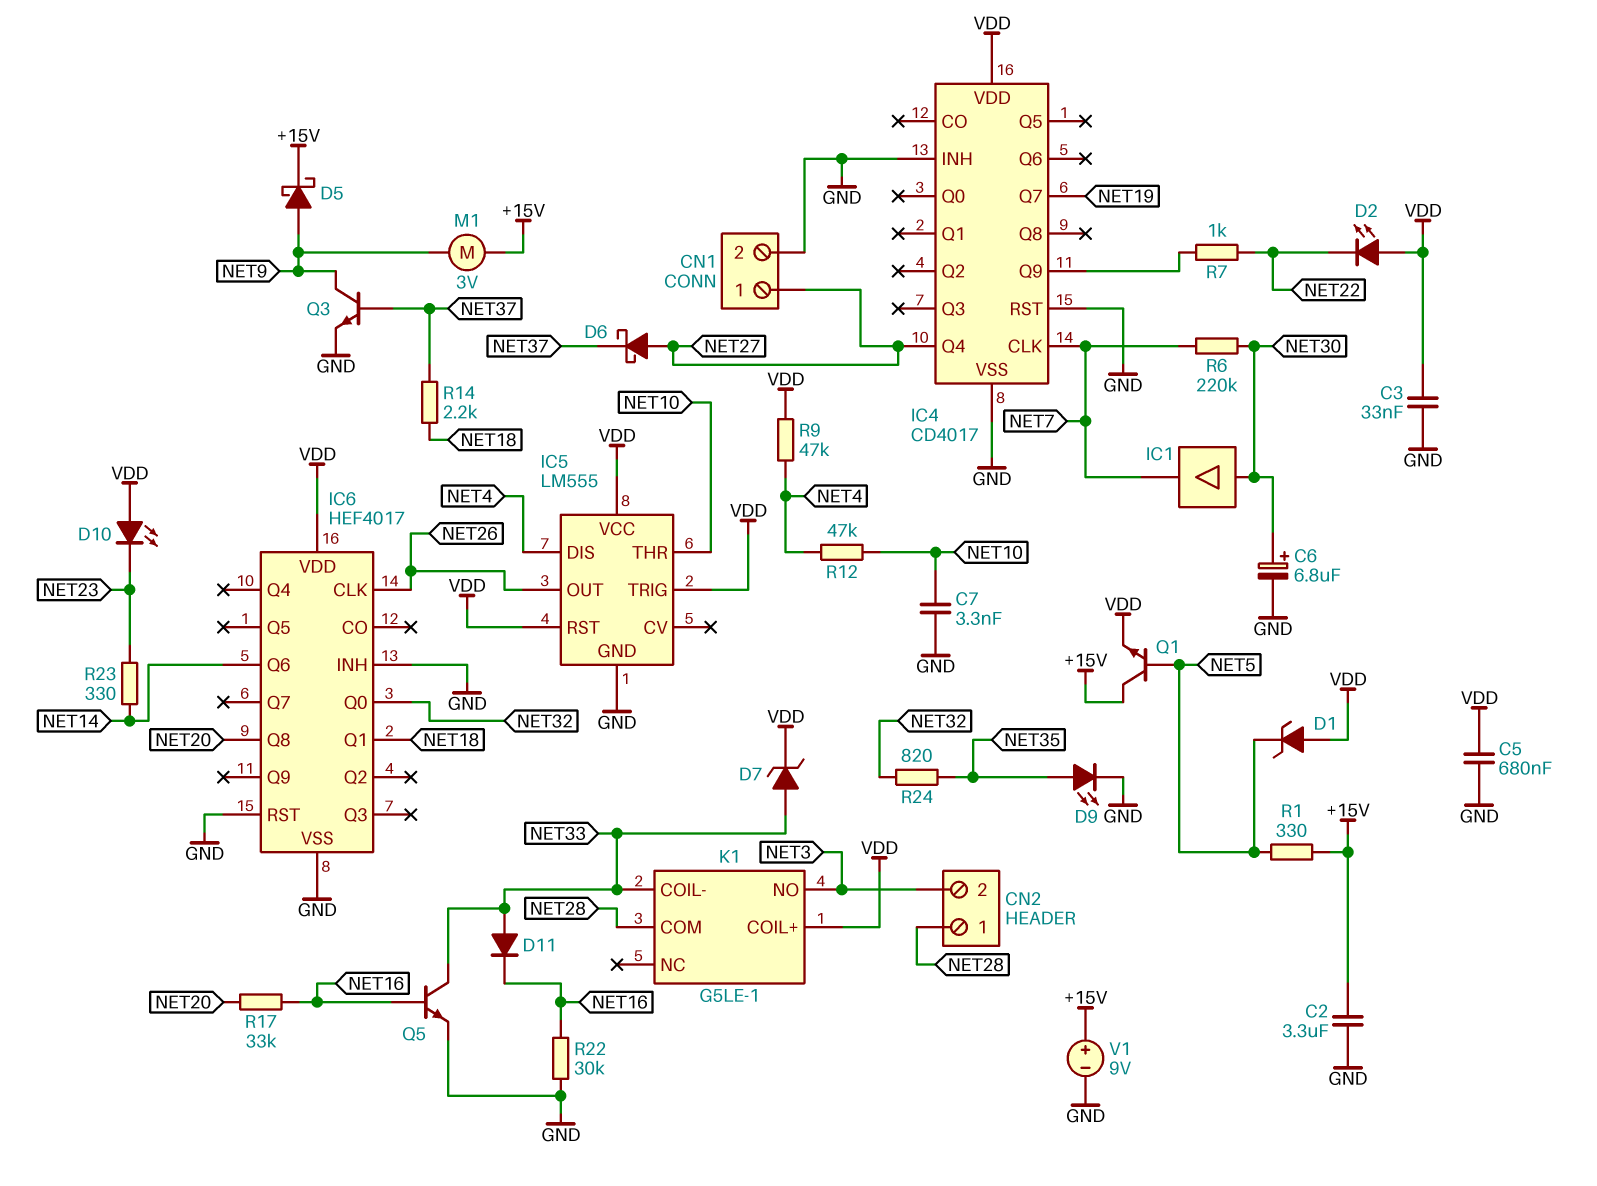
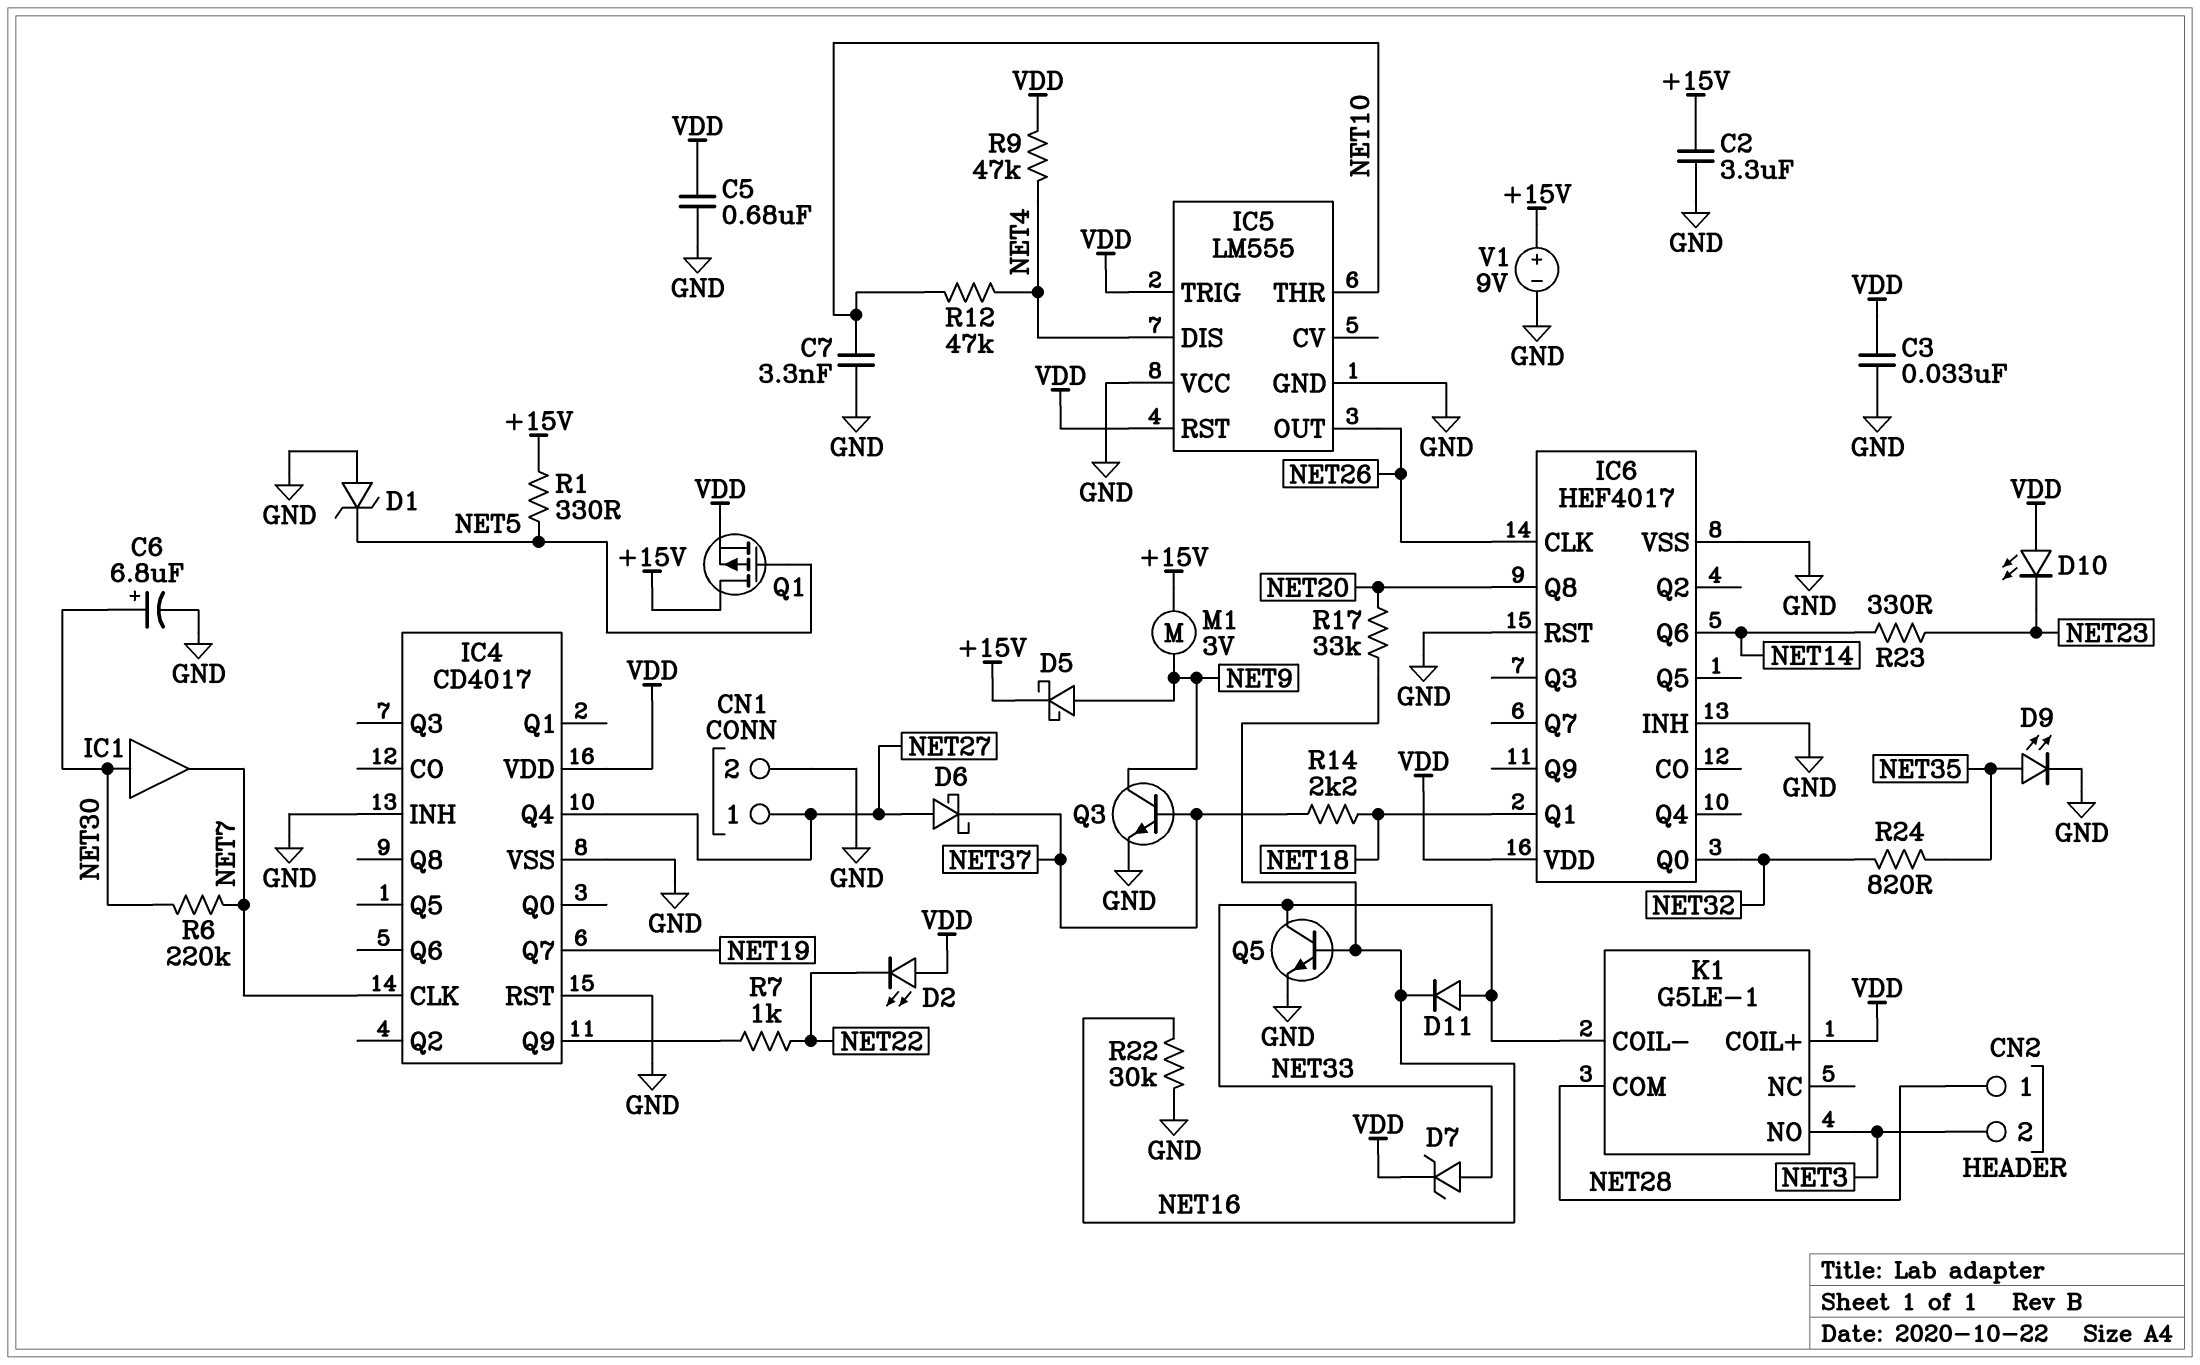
D1: zener (A VDD, K NET5) -> zener (A GND, K NET5)
IC5 pin VCC: VDD -> GND
Q1: NPN (B NET5, C +15V, E VDD) -> PMOS (G NET5, D +15V, S VDD)

